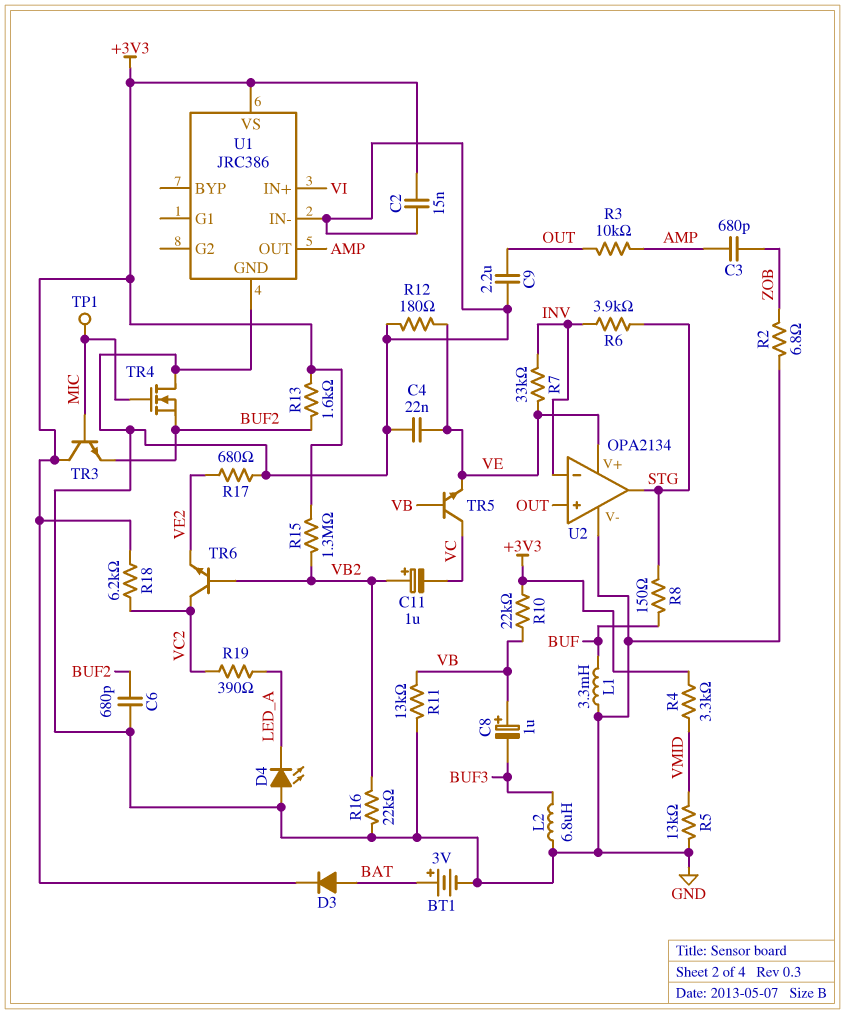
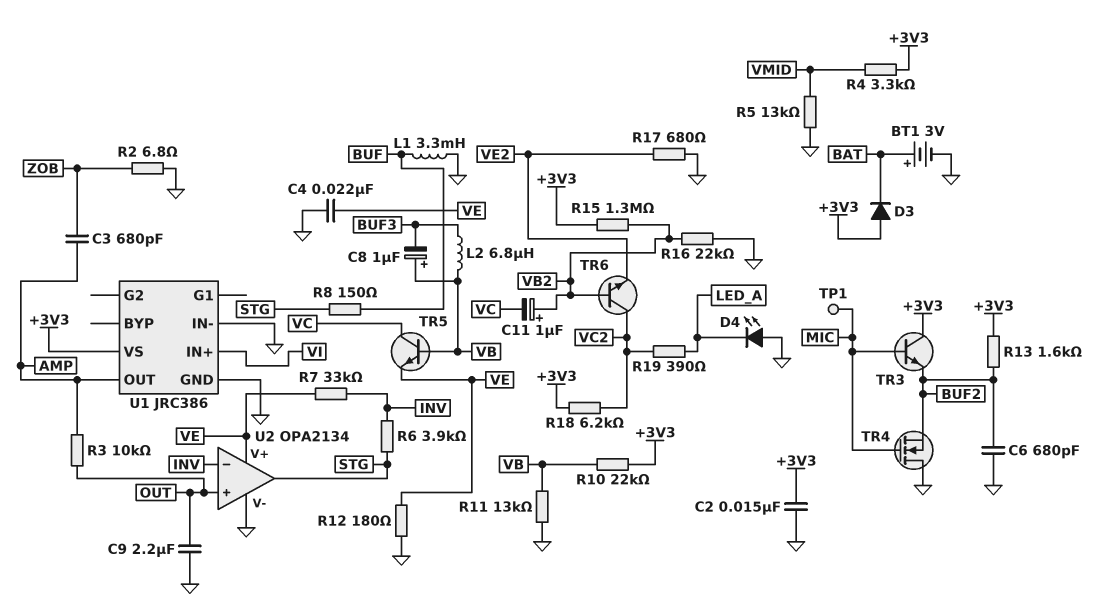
D3: diode (A BAT, K +3V3) -> diode (A +3V3, K BAT)
L2: 6.8uH (BUF3, GND) -> 6.8uH (BUF3, VB)

